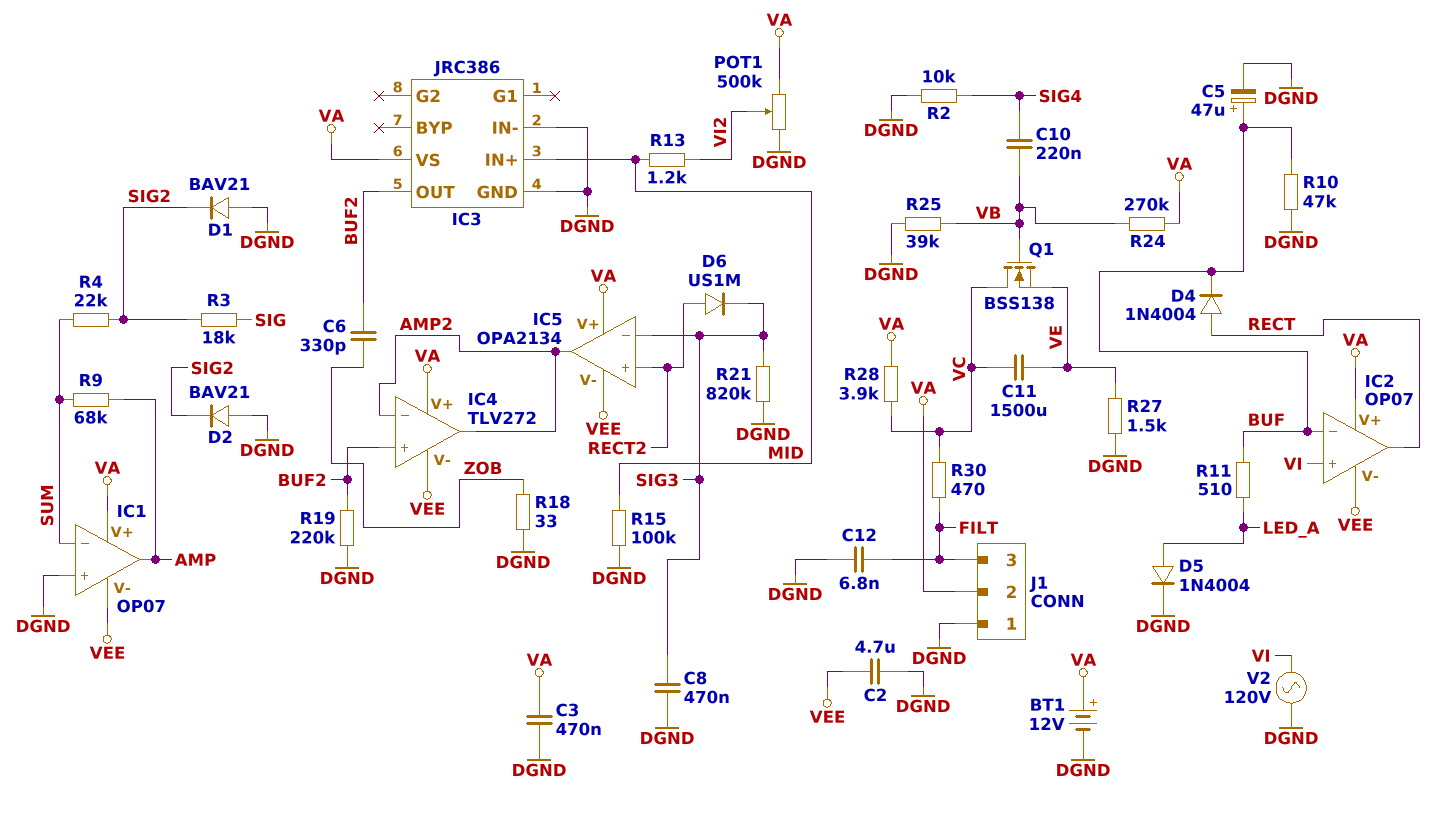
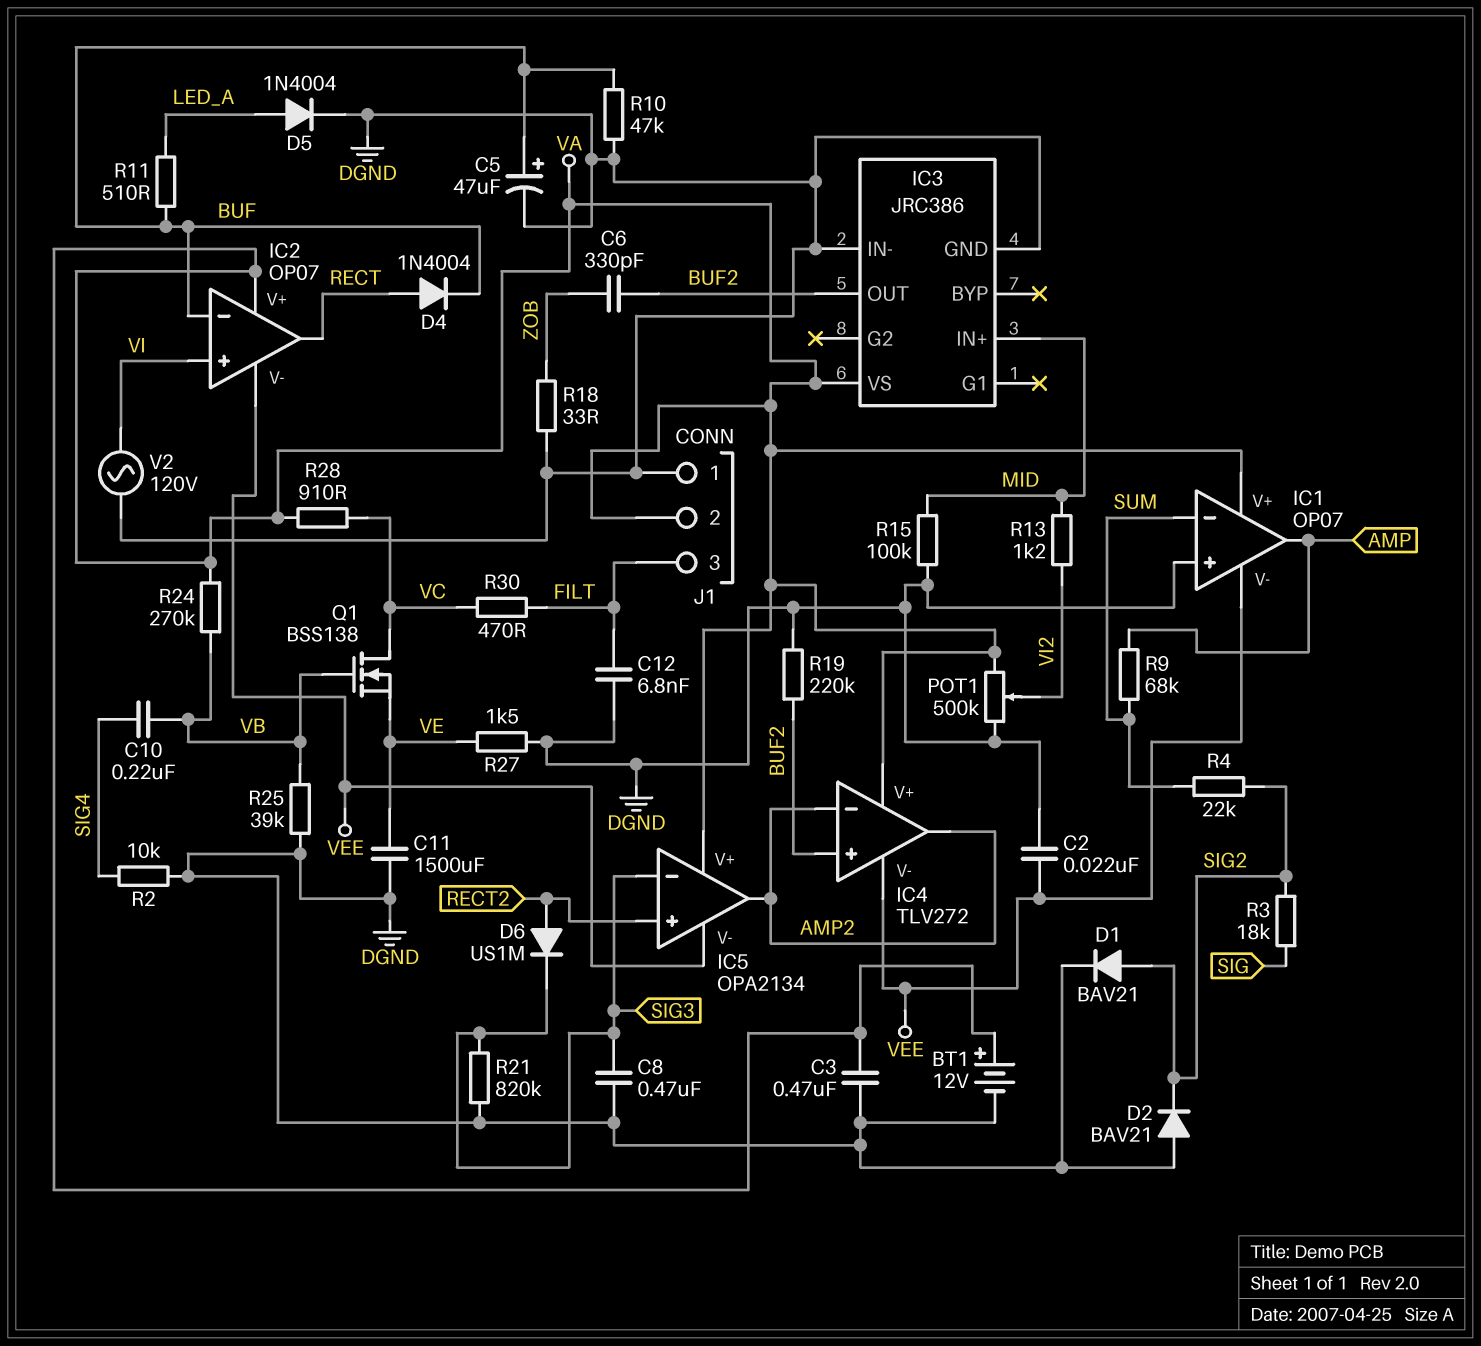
C2: 4.7uF (DGND, VEE) -> 22nF (DGND, VEE)
C11: 1500uF (VC, VE) -> 1500uF (DGND, VE)
D1: diode BAV21 (A DGND, K SIG2) -> diode BAV21 (A SIG2, K DGND)
R28: 3.9k (VA, VC) -> 910 (VA, VC)

